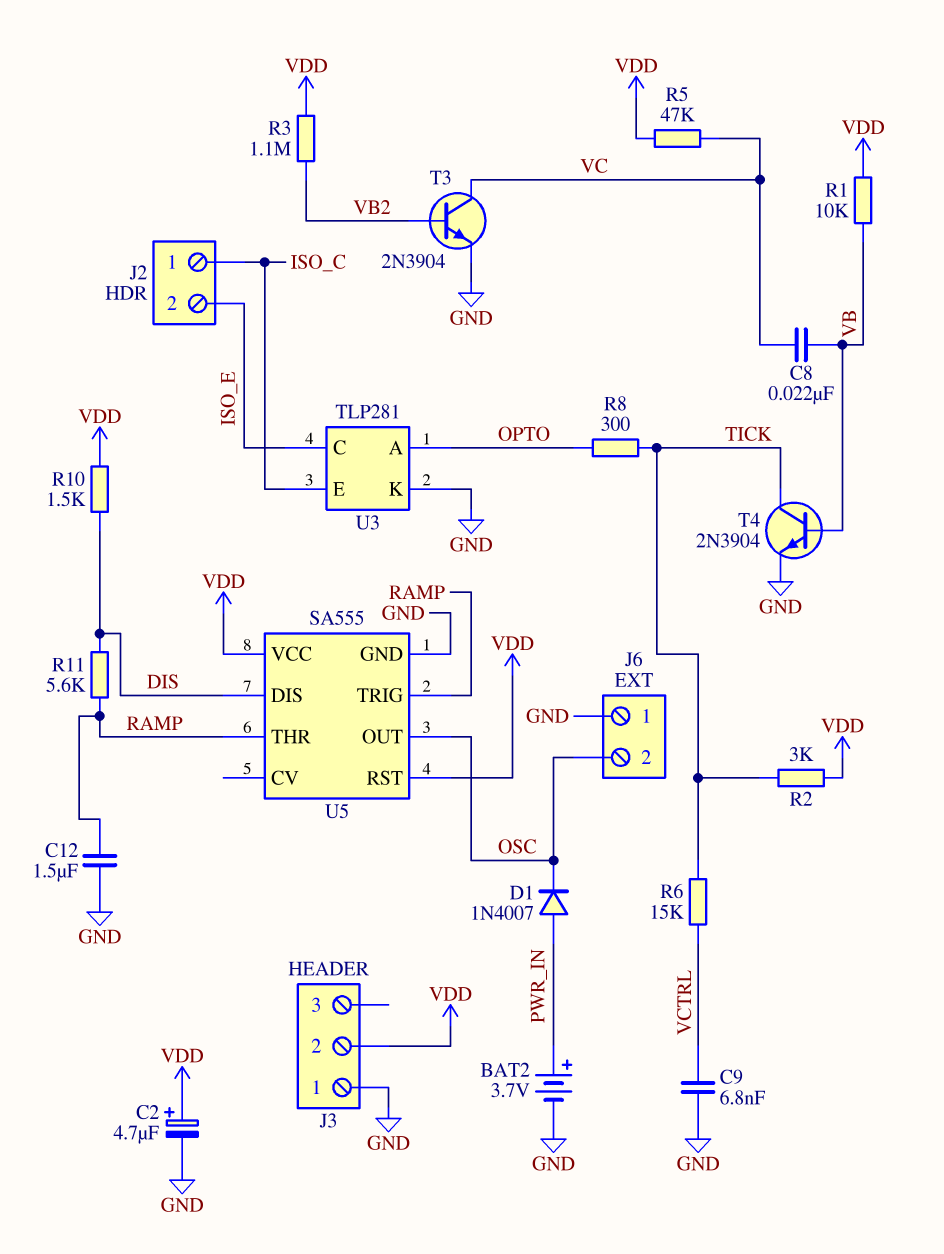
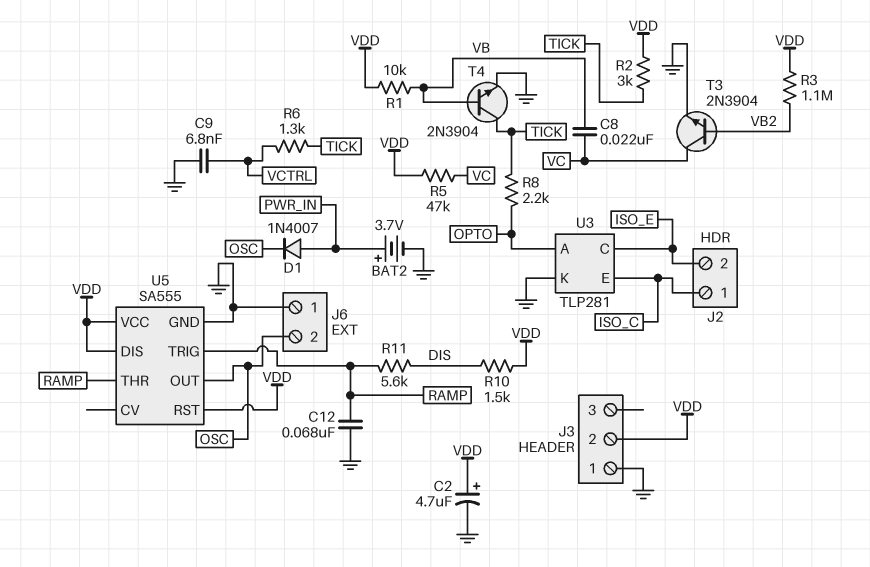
C12: 1.5uF (GND, RAMP) -> 68nF (GND, RAMP)
R6: 15k (TICK, VCTRL) -> 1.3k (TICK, VCTRL)
R8: 300 (OPTO, TICK) -> 2.2k (OPTO, TICK)
U5 pin DIS: DIS -> VDD

